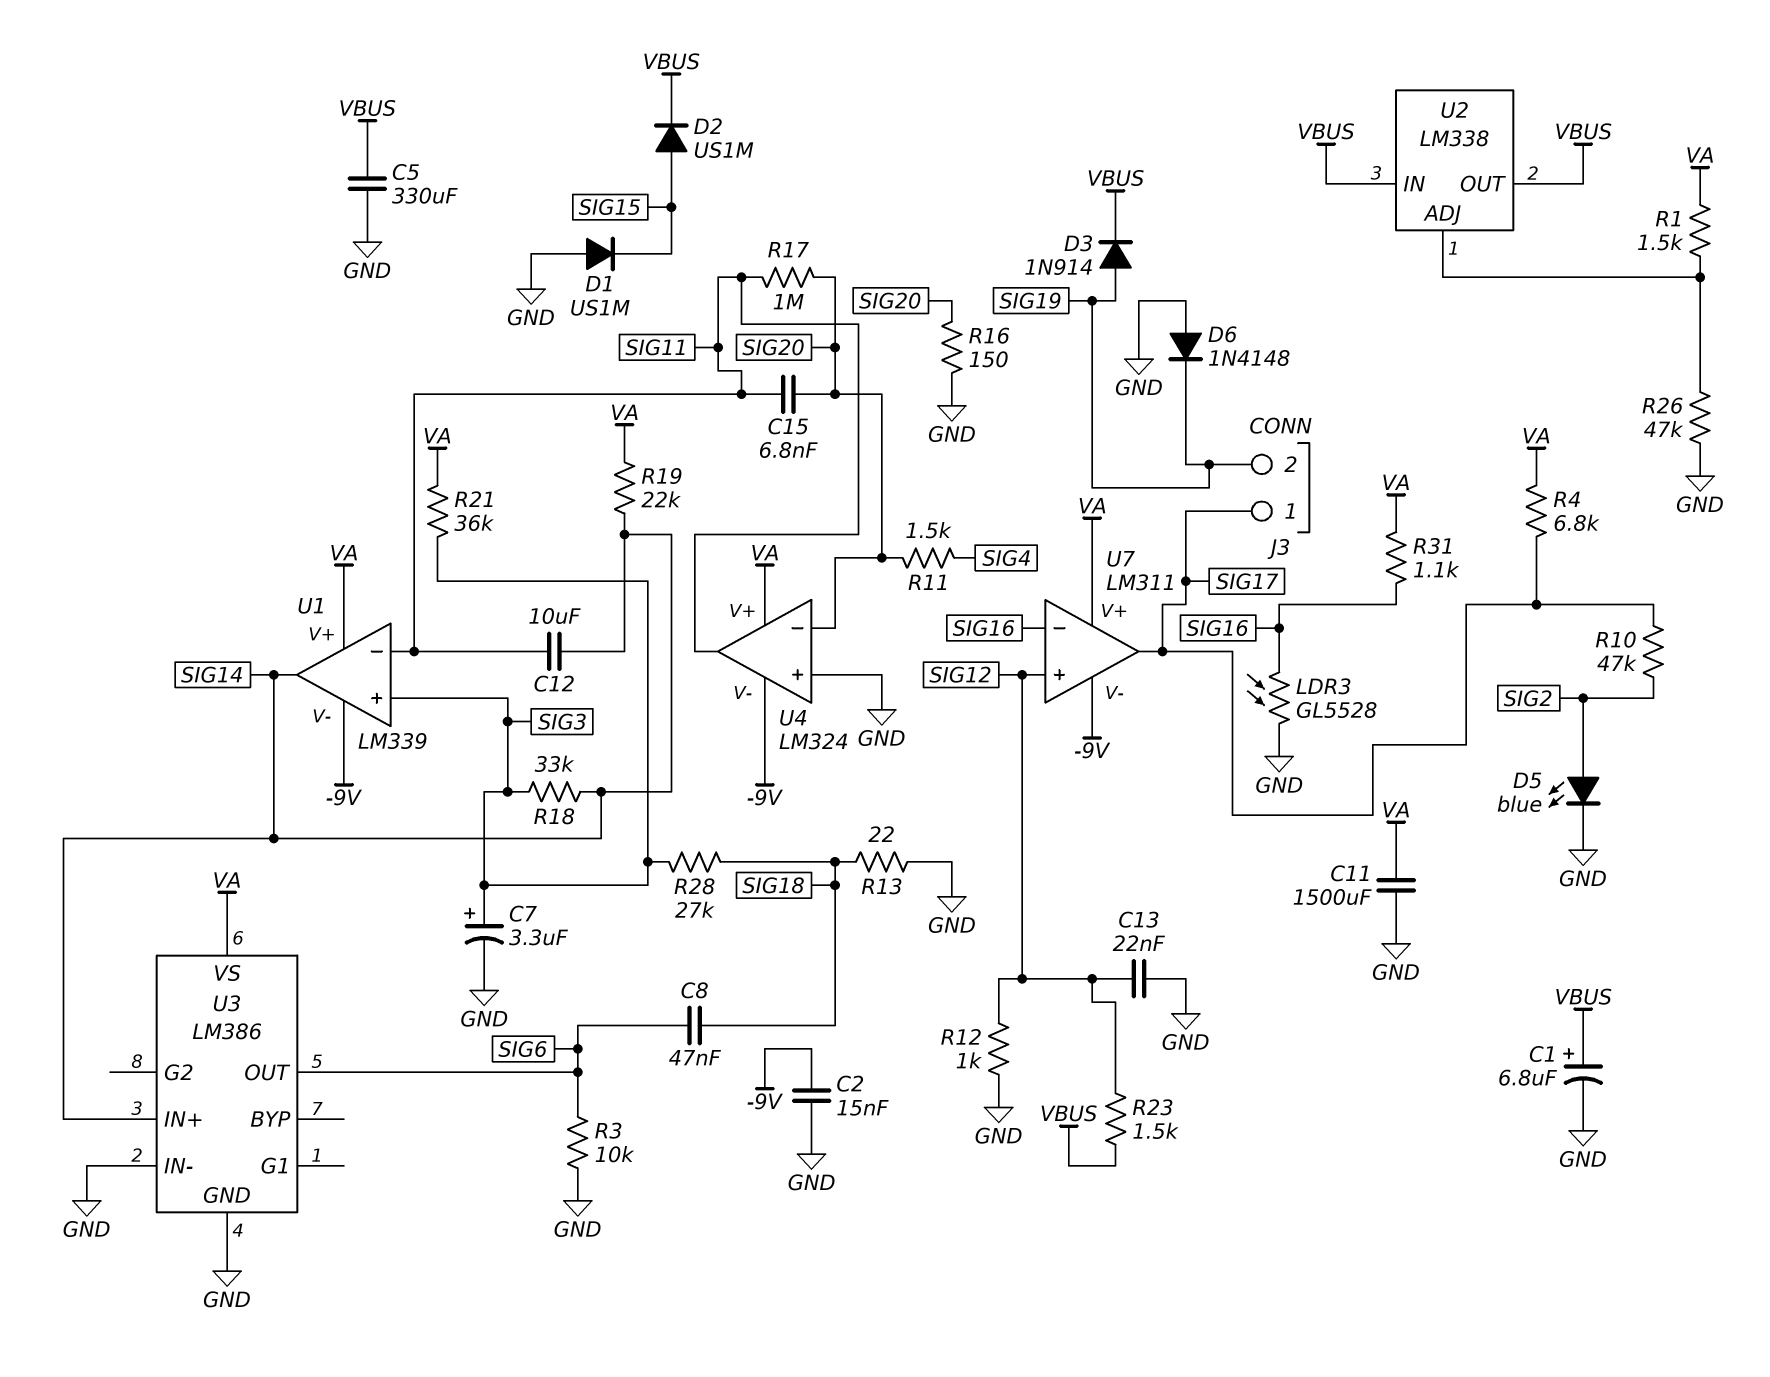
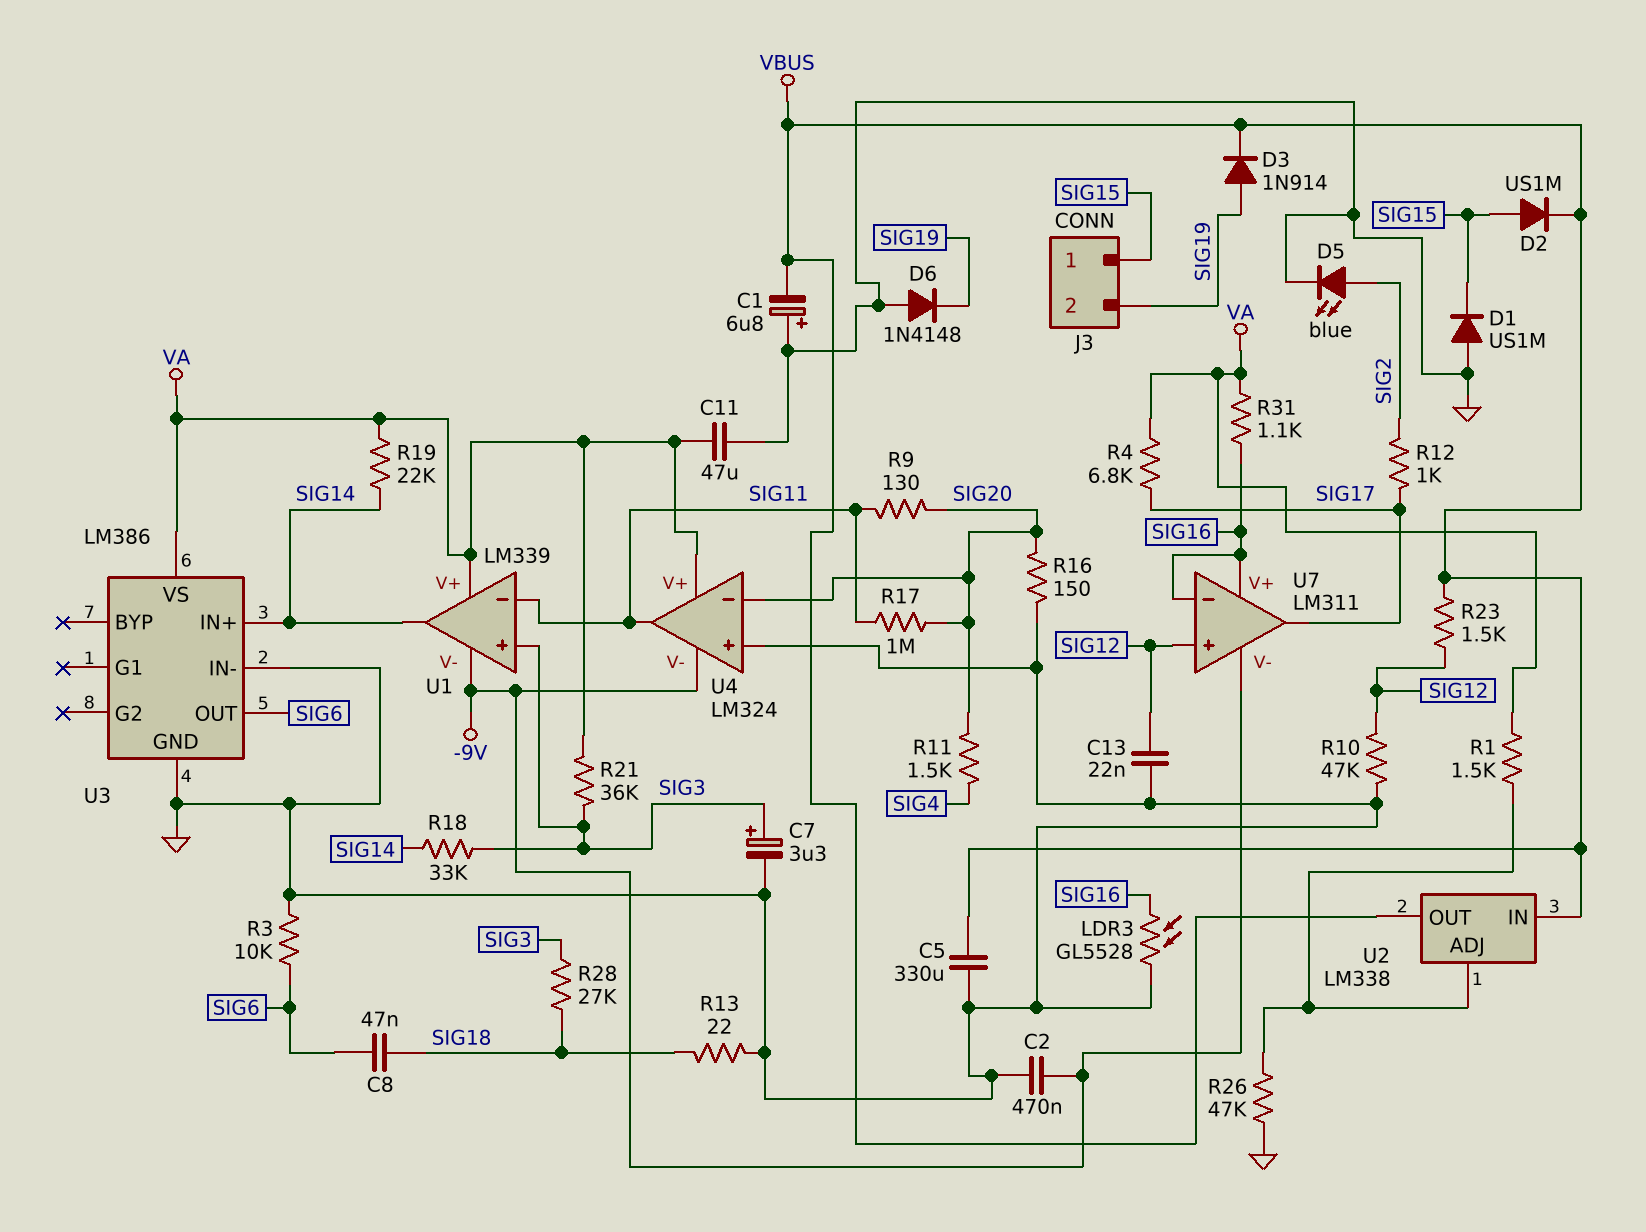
C1: 6.8uF (plus VBUS, minus GND) -> 6.8uF (plus GND, minus VBUS)
C2: 15nF (-9V, GND) -> 470nF (-9V, GND)
C11: 1500uF (GND, VA) -> 47uF (GND, VA)
C12: 10uF (SIG11, SIG14) -> none
C15: 6.8nF (SIG11, SIG20) -> none
J3 pin 1: SIG17 -> SIG15
R9: none -> 130 (SIG11, SIG20)
R10: 47k (SIG2, SIG17) -> 47k (GND, SIG12)
R12: 1k (GND, SIG12) -> 1k (SIG2, SIG17)
U7 pin V+: VA -> SIG16

